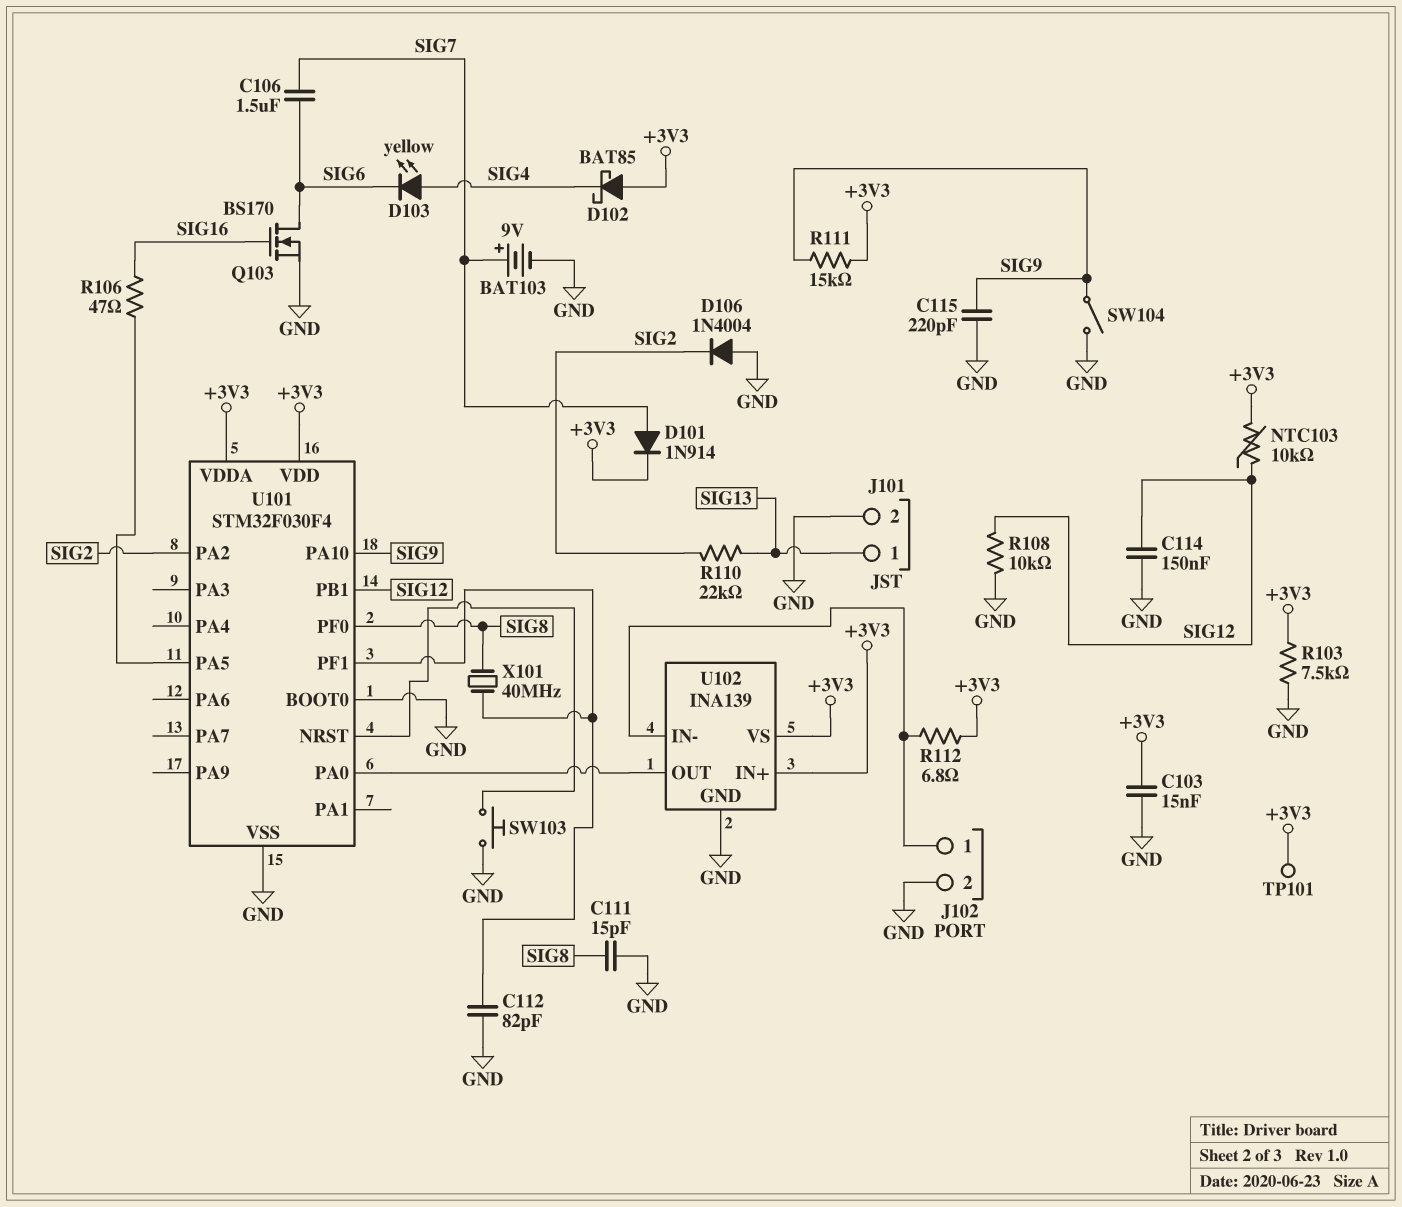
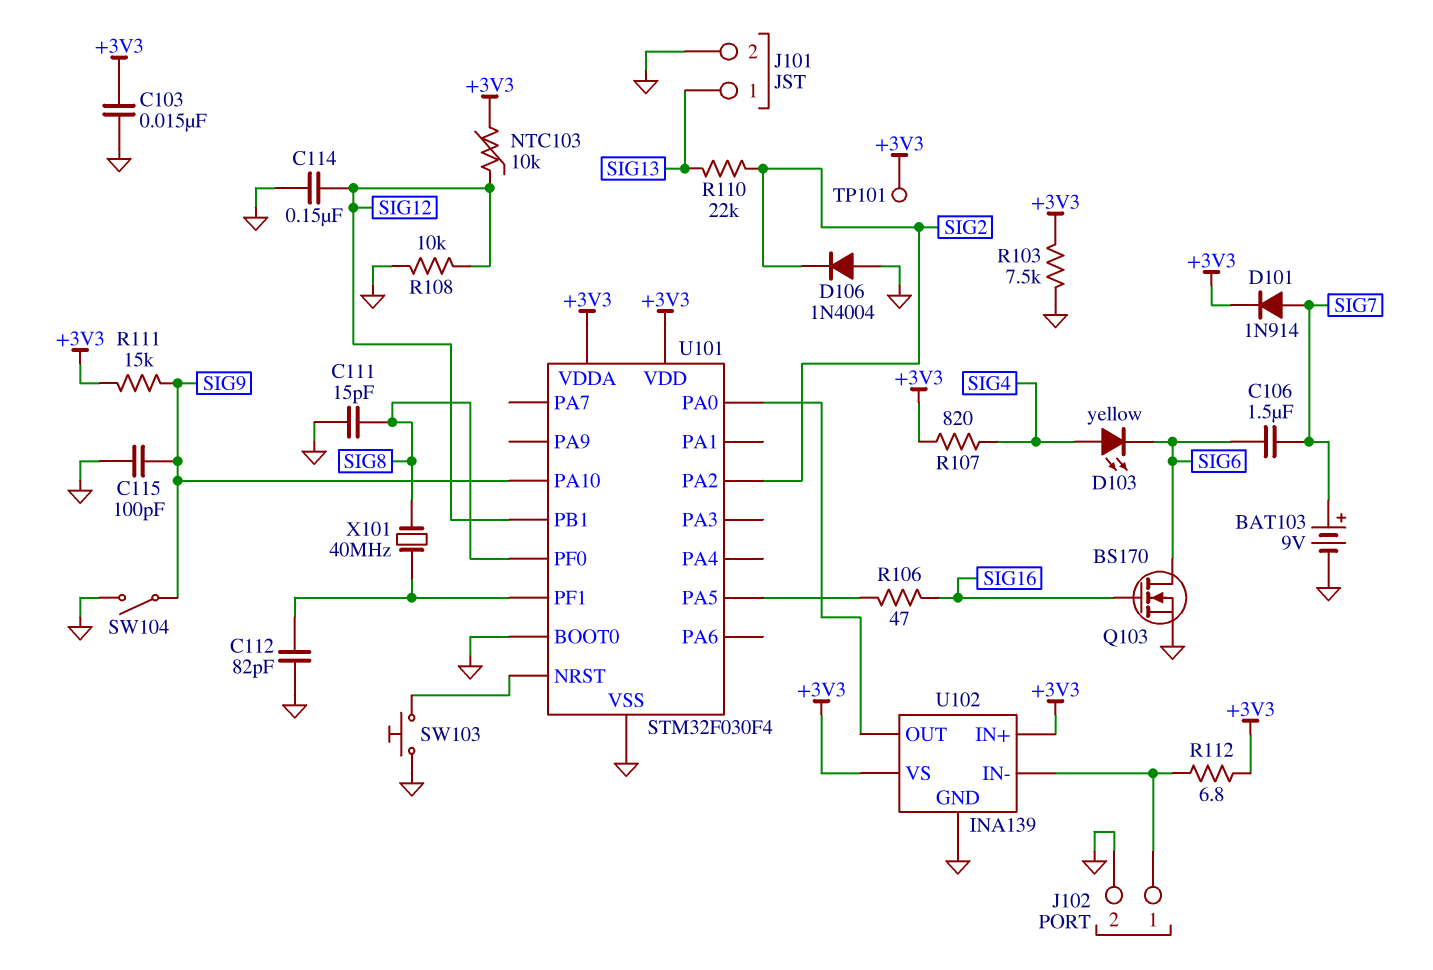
C115: 220pF (GND, SIG9) -> 100pF (GND, SIG9)
D102: schottky BAT85 (A +3V3, K SIG4) -> none
R107: none -> 820 (+3V3, SIG4)

